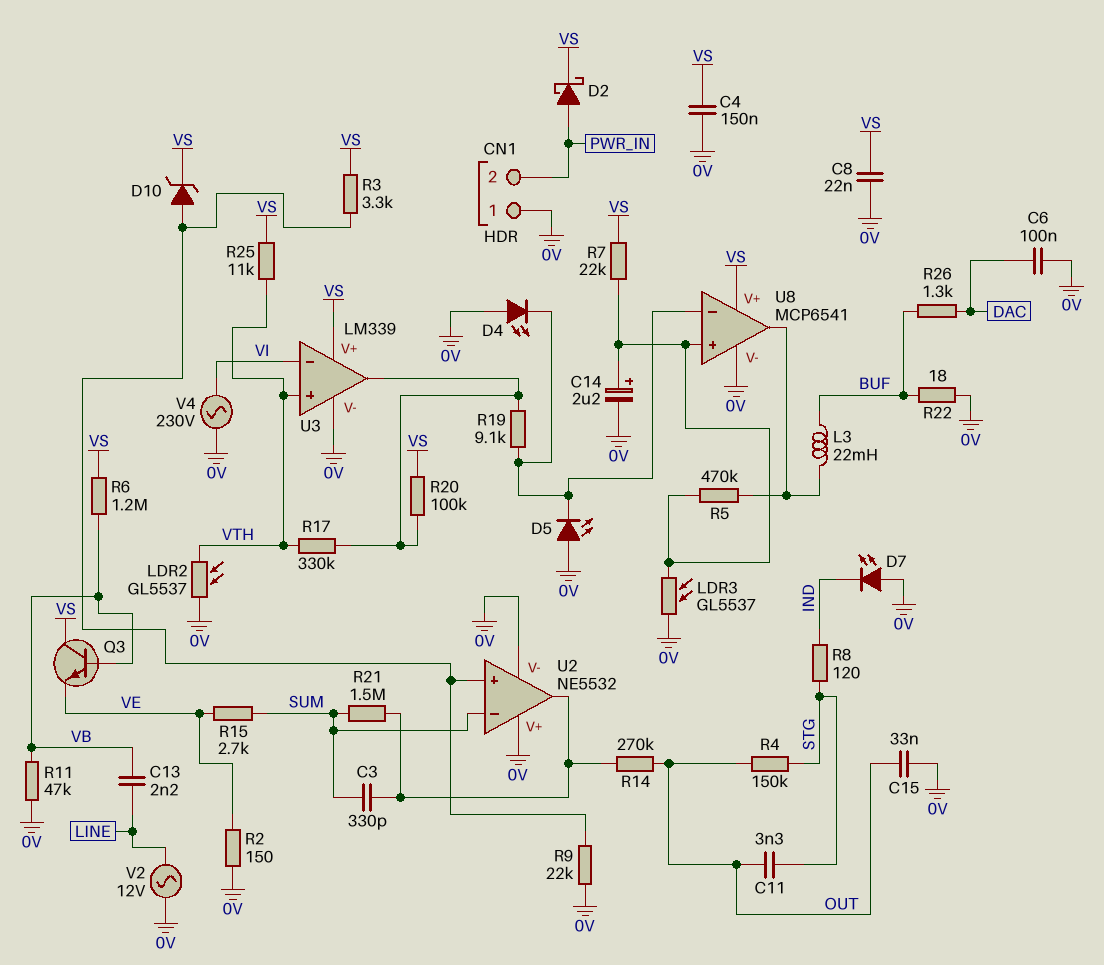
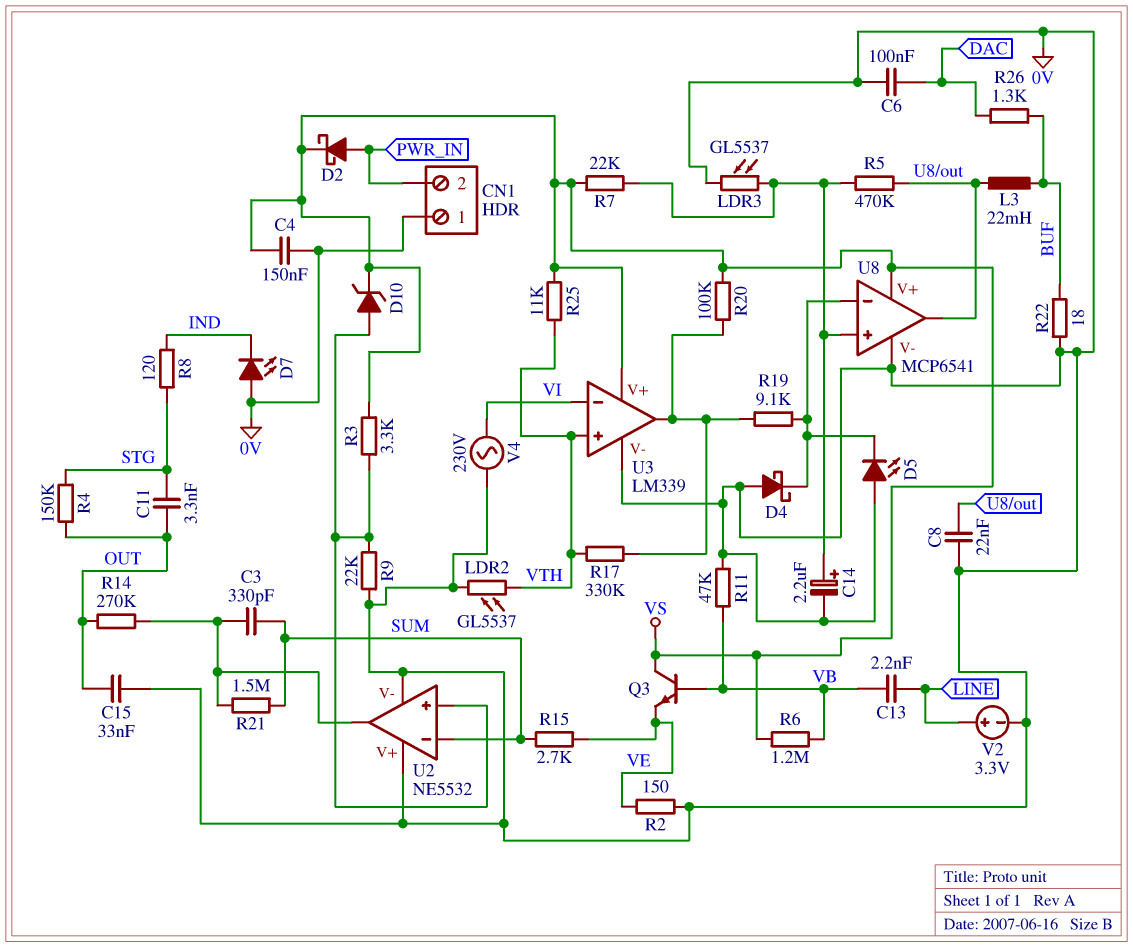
C8: 22nF (0V, VS) -> 22nF (0V, U8/out)
D4: LED (A 0V, K U8/in-) -> schottky (A 0V, K U8/in-)
V2: AC 12V (0V, LINE) -> 3.3V (plus LINE, minus 0V)

